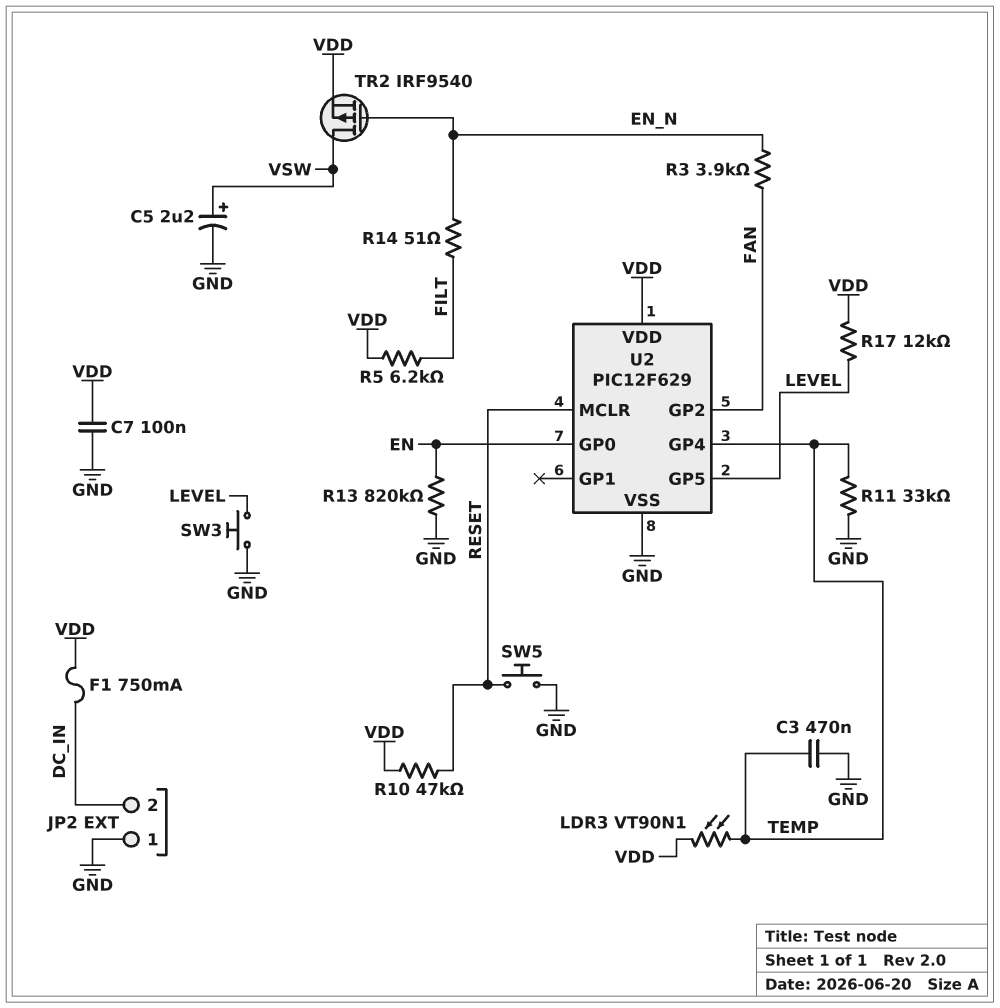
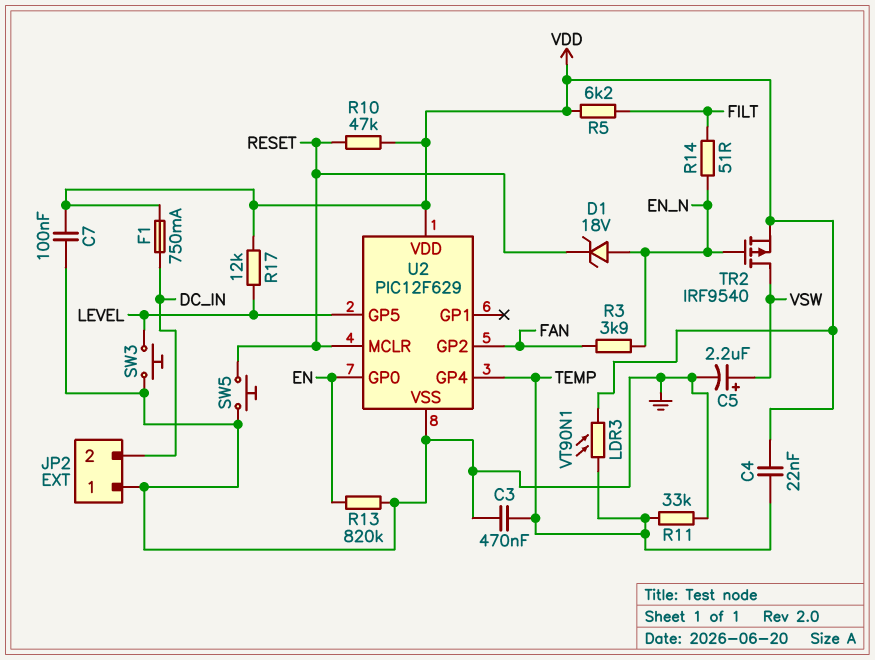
C4: none -> 22nF (TEMP, VDD)
D1: none -> zener 18V (A EN_N, K RESET)

